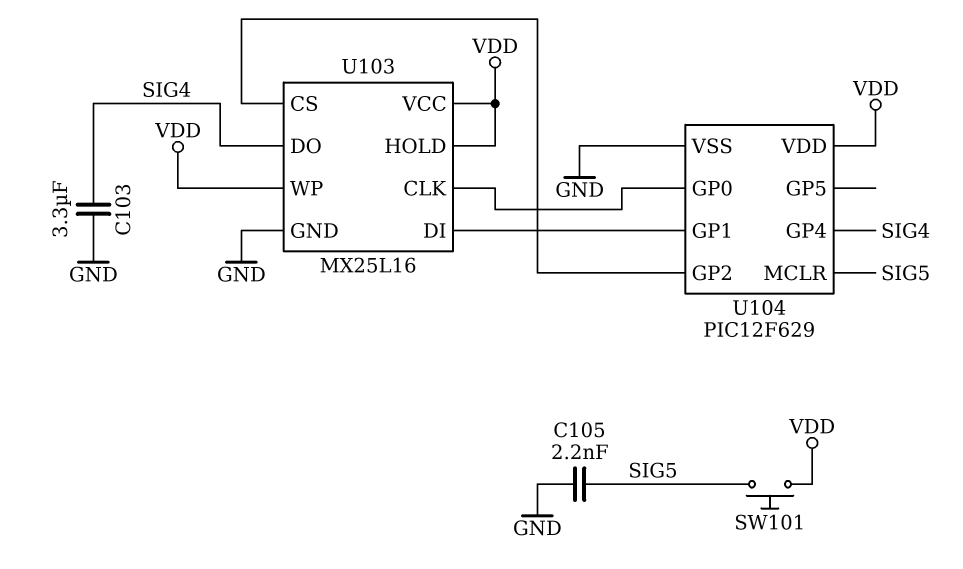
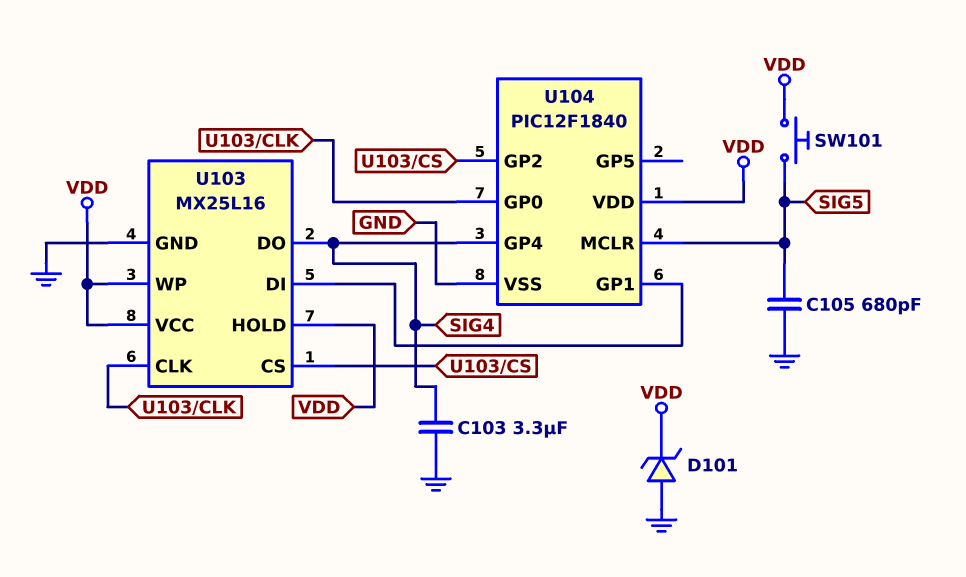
C105: 2.2nF (GND, SIG5) -> 680pF (GND, SIG5)
D101: none -> zener (A GND, K VDD)
U104: PIC12F629 -> PIC12F1840

